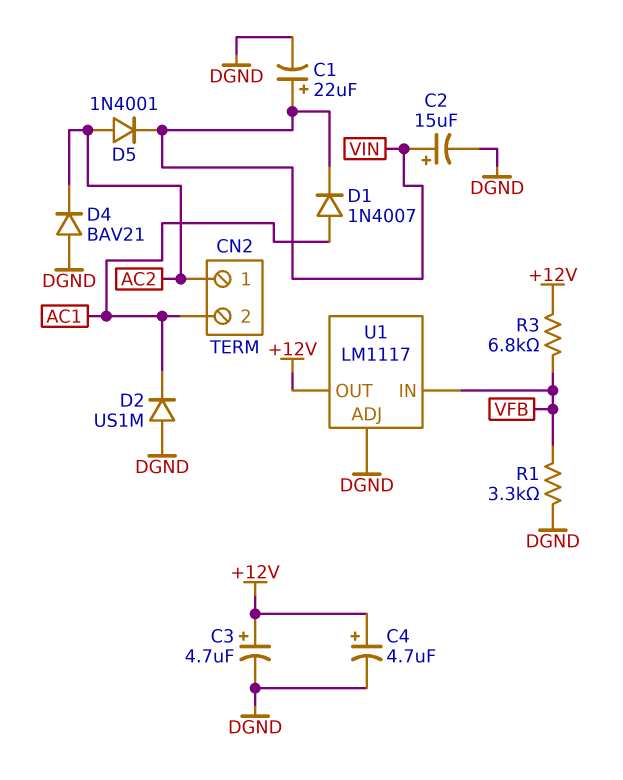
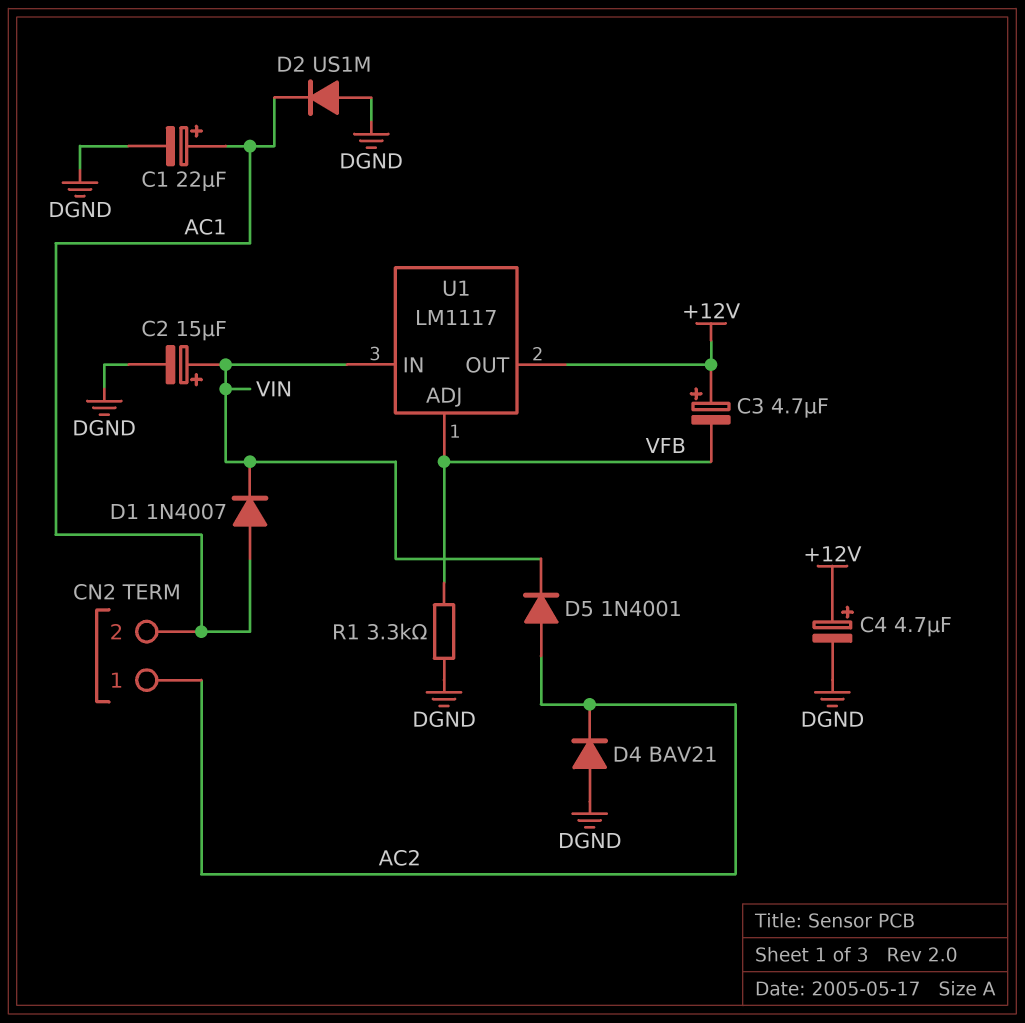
C1: 22uF (plus VIN, minus DGND) -> 22uF (plus AC1, minus DGND)
C3: 4.7uF (plus +12V, minus DGND) -> 4.7uF (plus +12V, minus VFB)
R3: 6.8k (+12V, VFB) -> none
U1 pin ADJ: DGND -> VFB
U1 pin IN: VFB -> VIN

